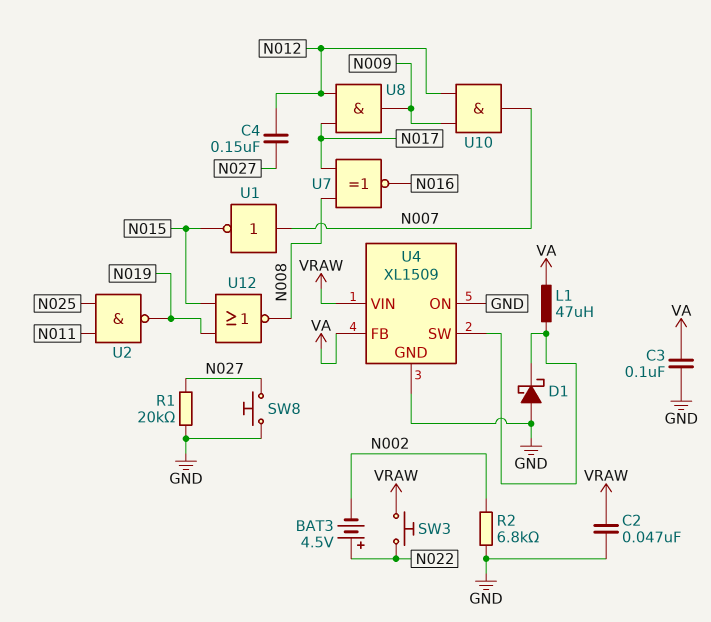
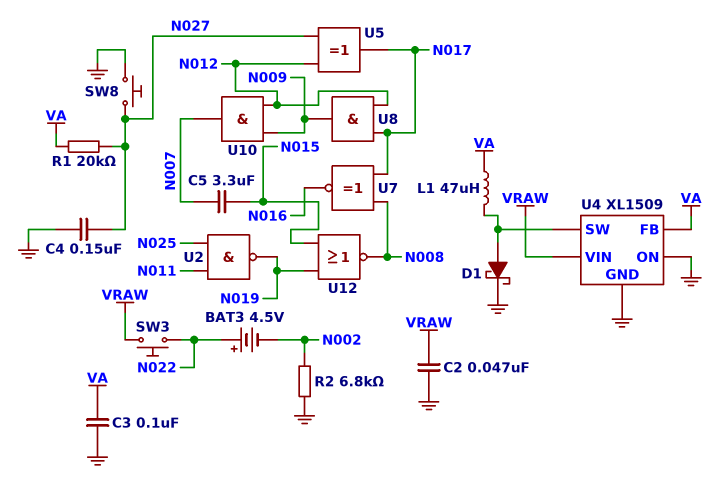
C4: 150nF (N012, N027) -> 150nF (GND, N027)
C5: none -> 3.3uF (N007, N015)
D1: schottky (A GND, K U4/SW) -> schottky (A U4/SW, K GND)
R1: 20k (GND, N027) -> 20k (N027, VA)
U1: NOT (in N007, out N015) -> none
U5: none -> XOR (in N012, in N027, out N017)

